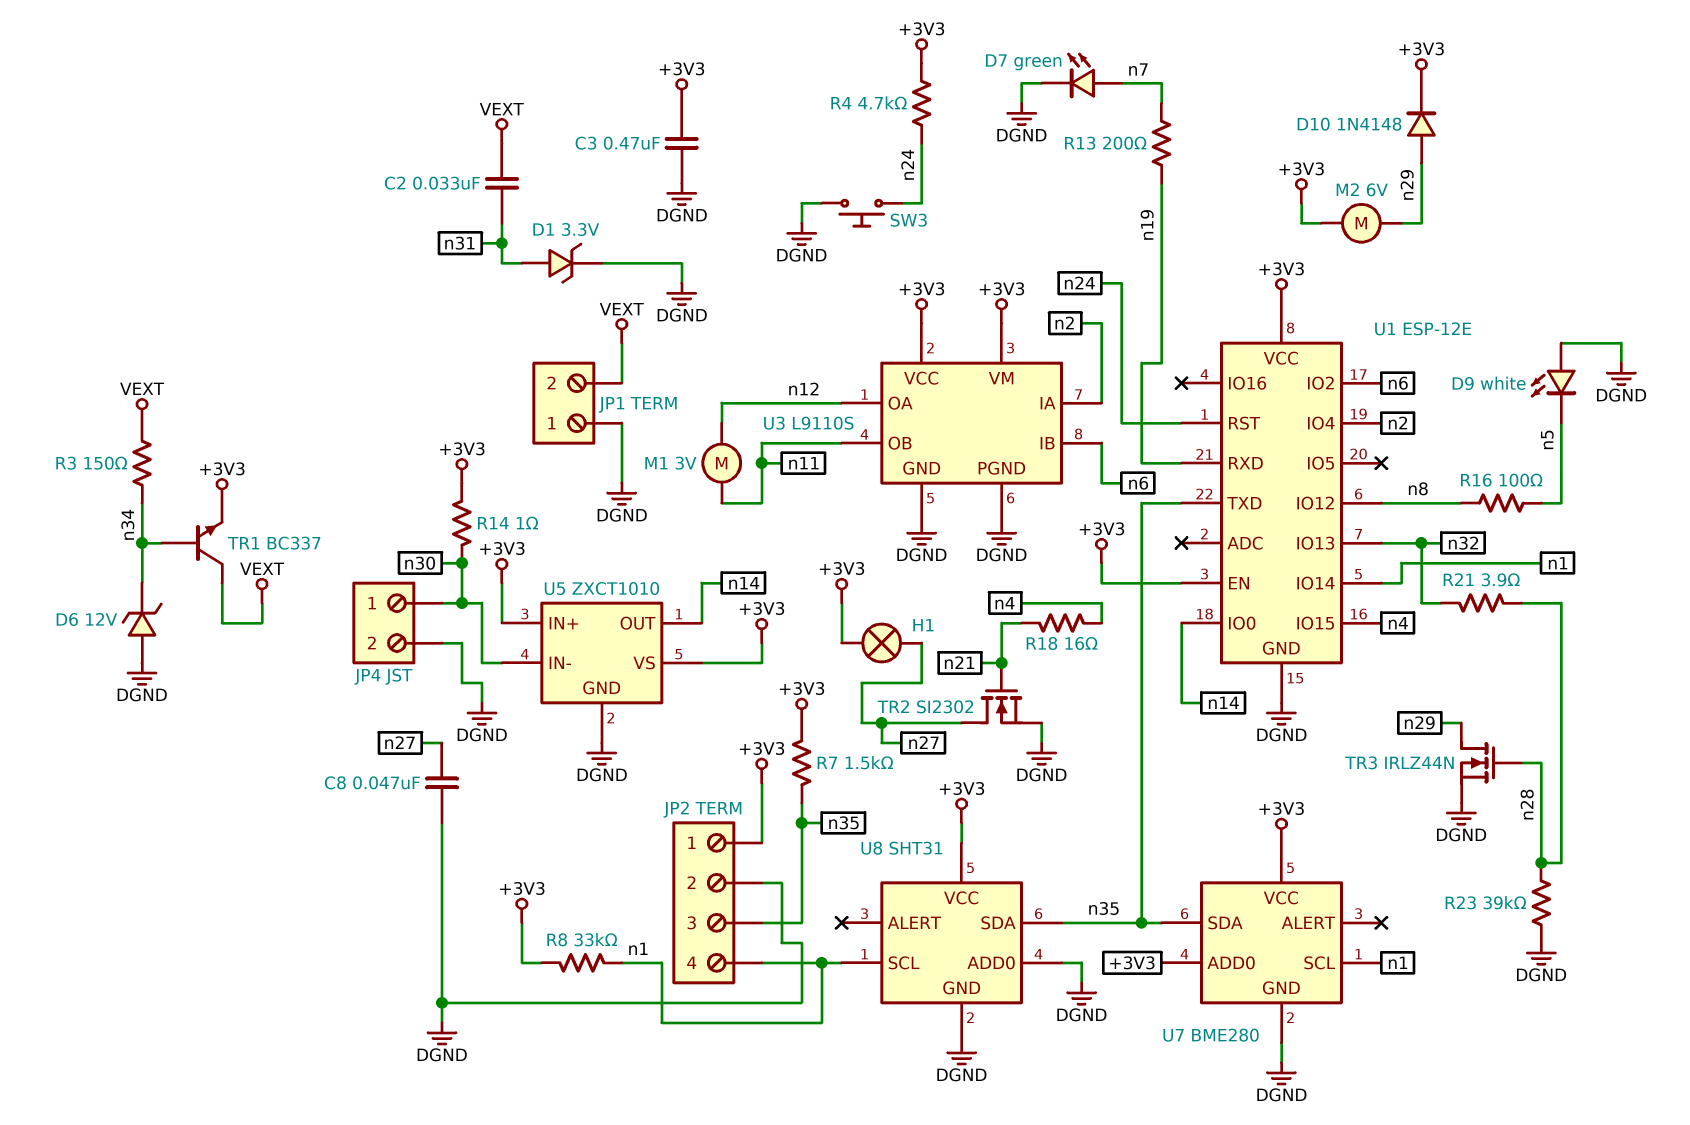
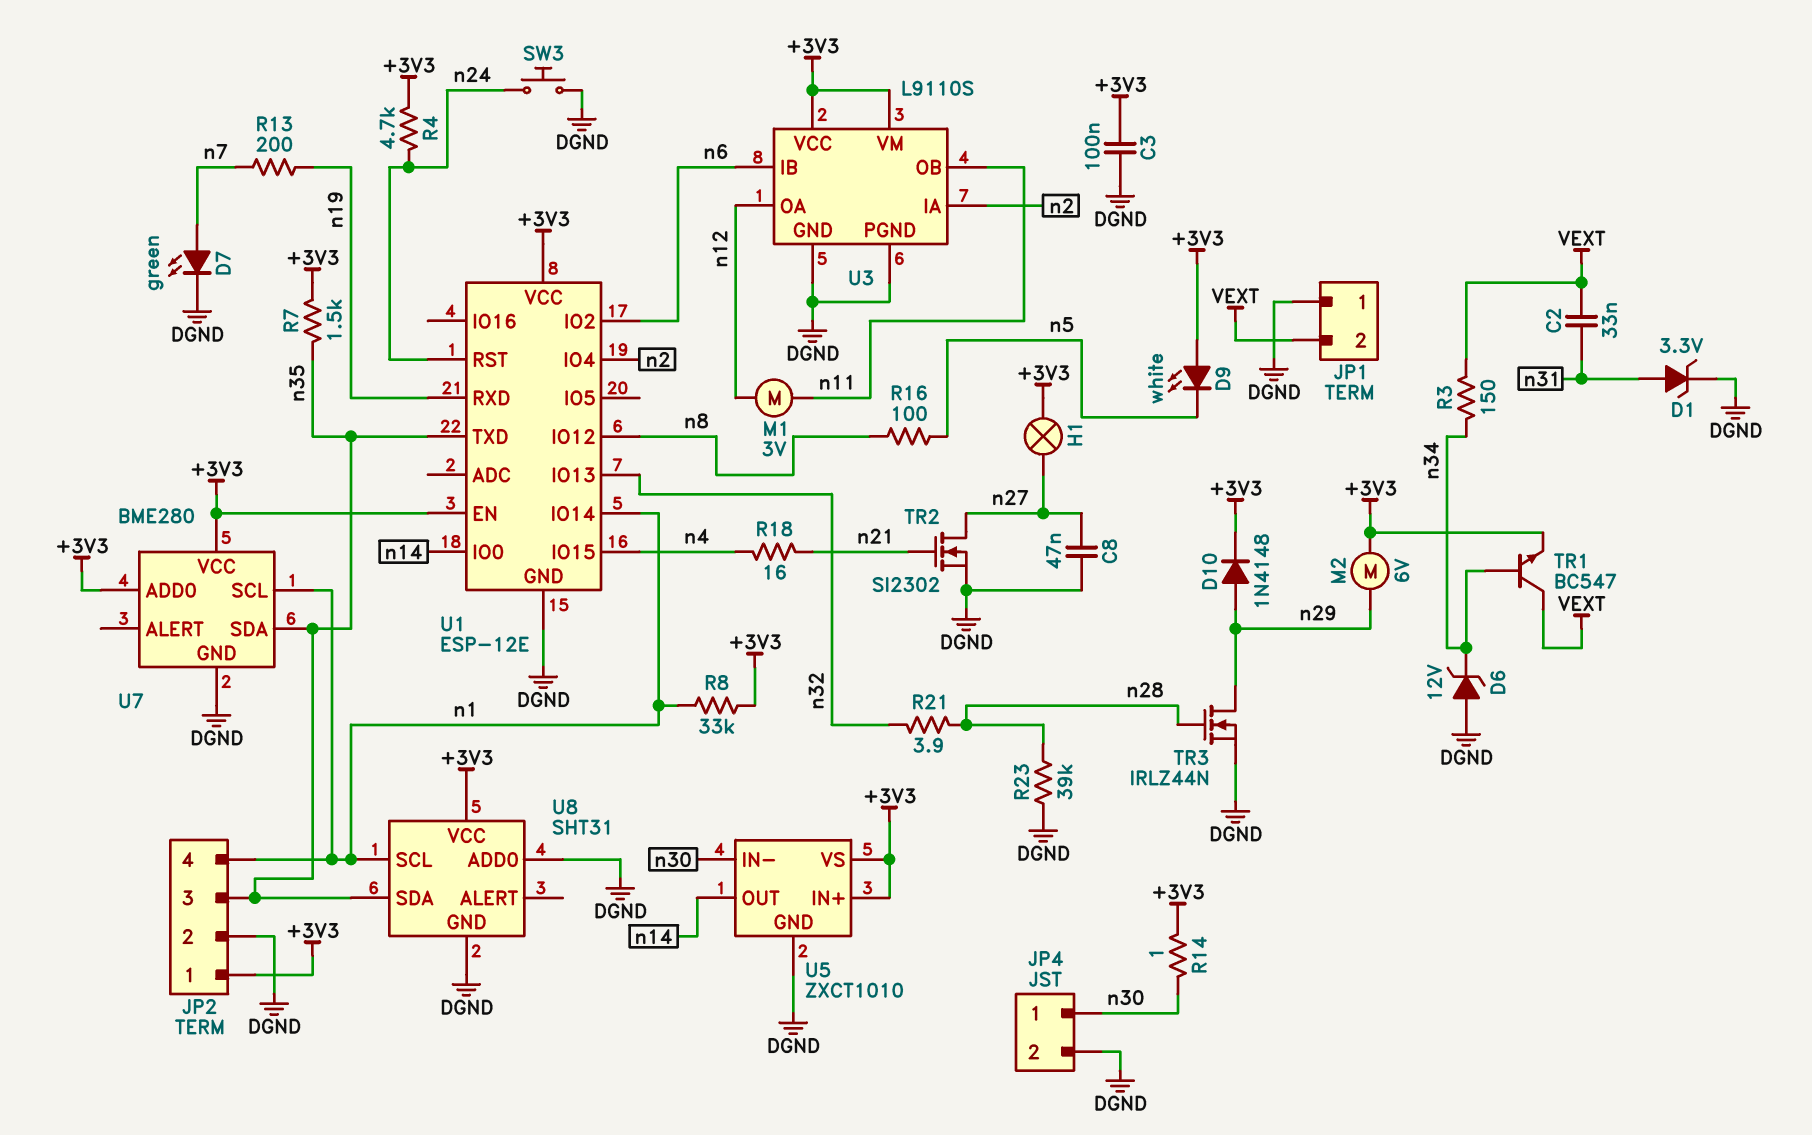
C3: 470nF (+3V3, DGND) -> 100nF (+3V3, DGND)
D9: LED white (A DGND, K n5) -> LED white (A +3V3, K n5)
TR1: NPN BC337 (B n34, C VEXT, E +3V3) -> NPN BC547 (B n34, C VEXT, E +3V3)

